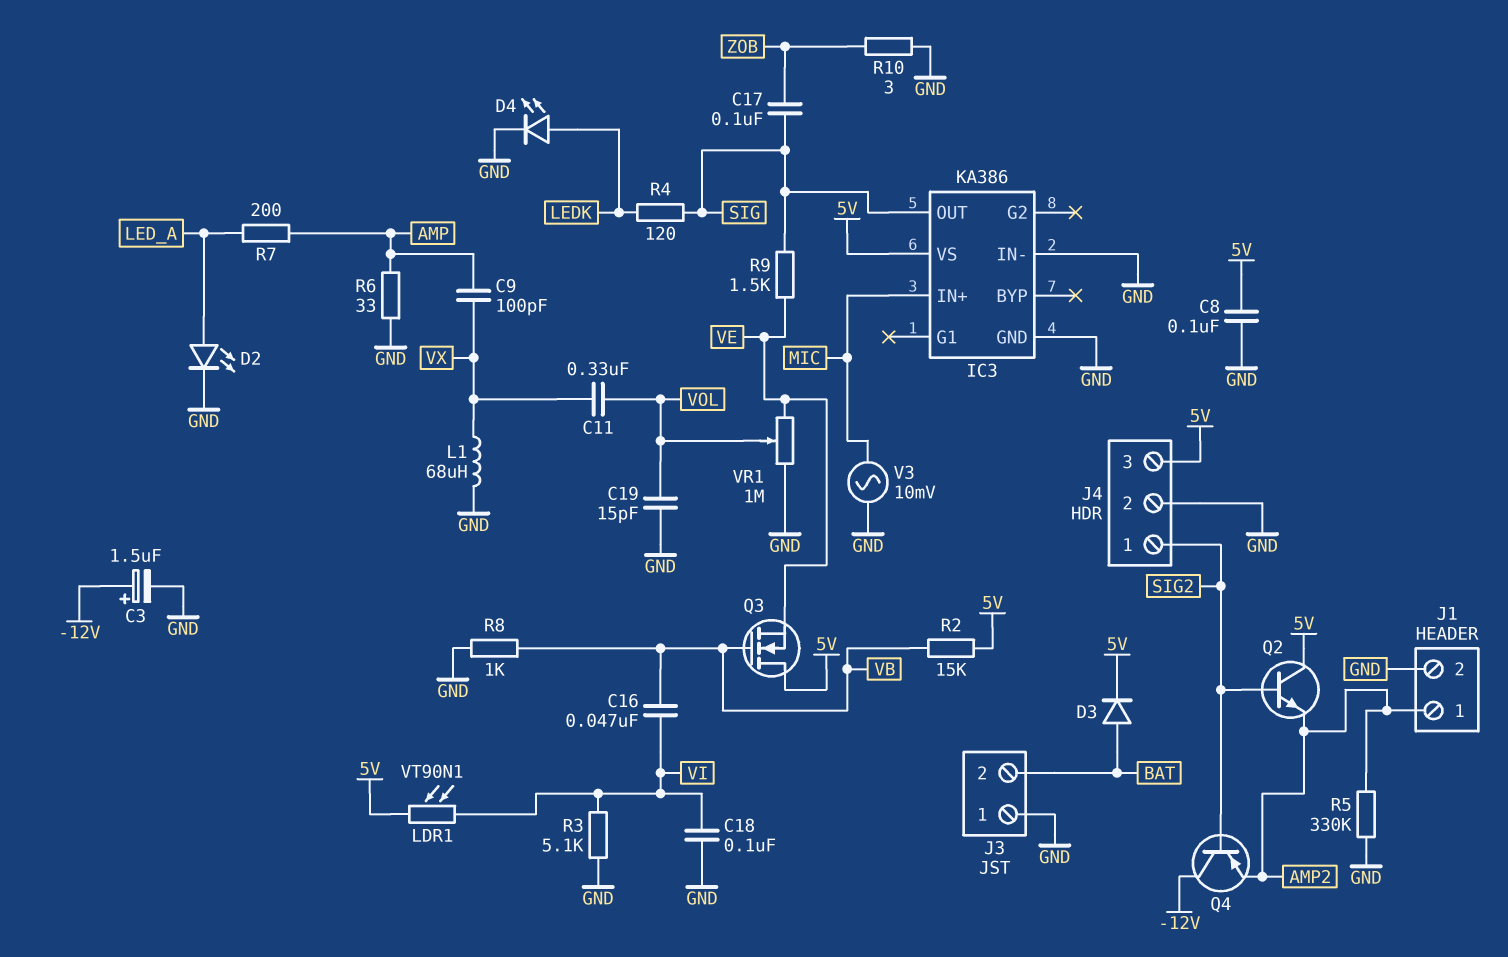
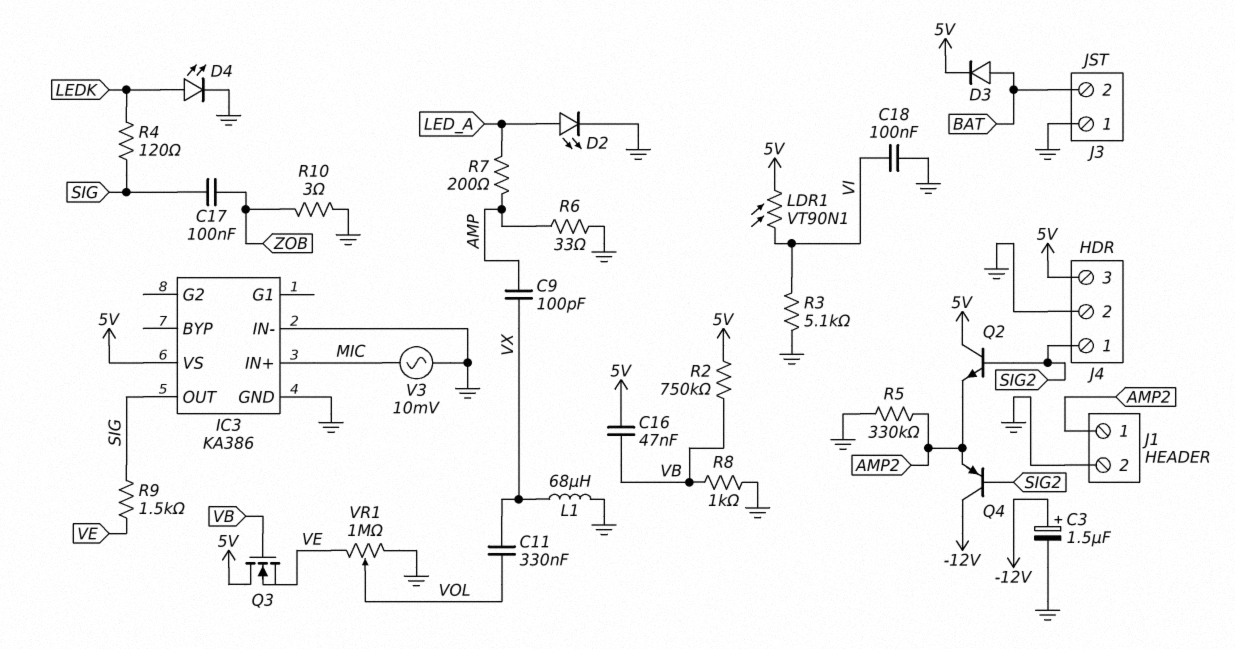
C8: 100nF (5V, GND) -> none
C16: 47nF (VB, VI) -> 47nF (5V, VB)
C19: 15pF (GND, VOL) -> none
R2: 15k (5V, VB) -> 750k (5V, VB)

